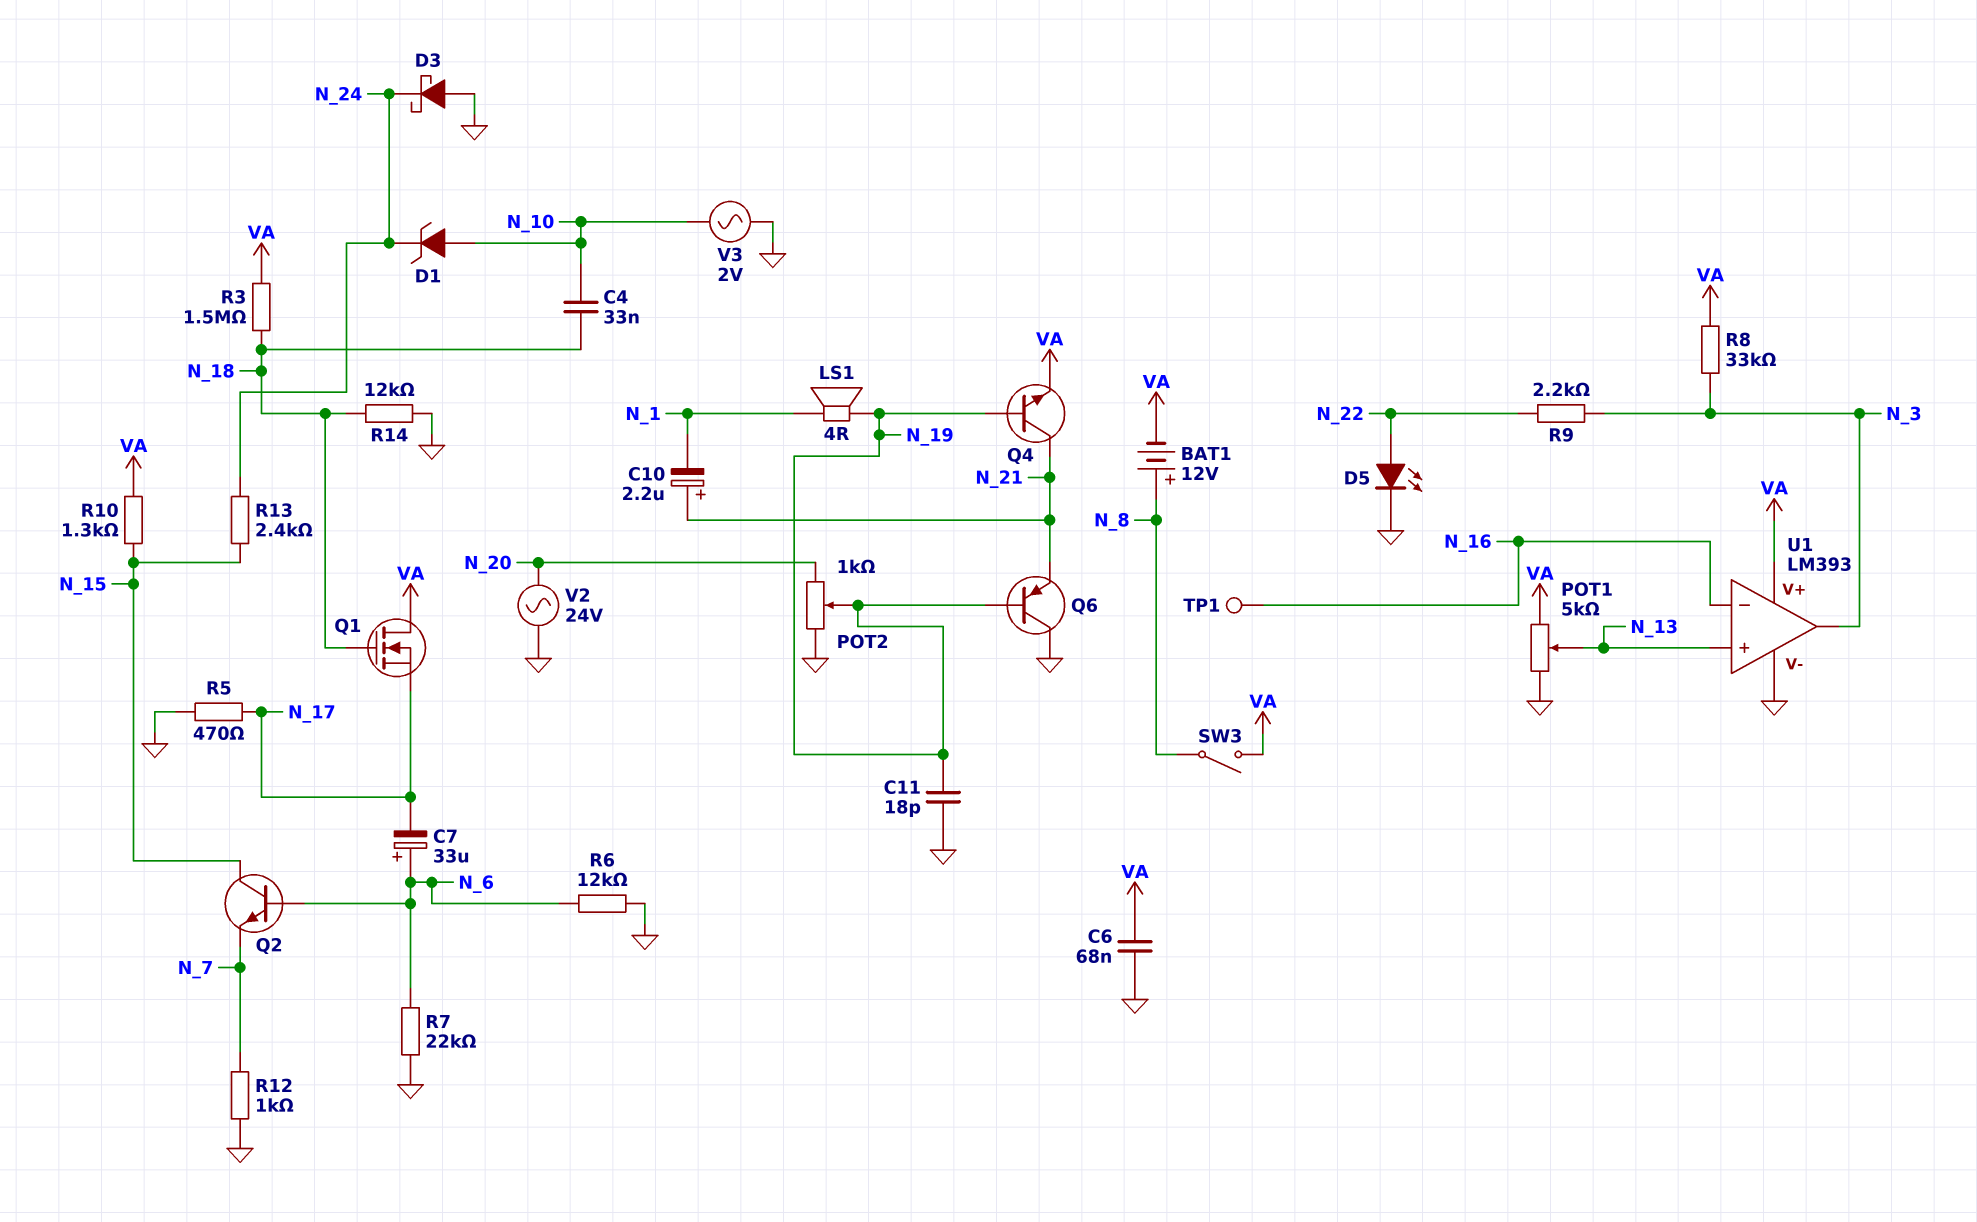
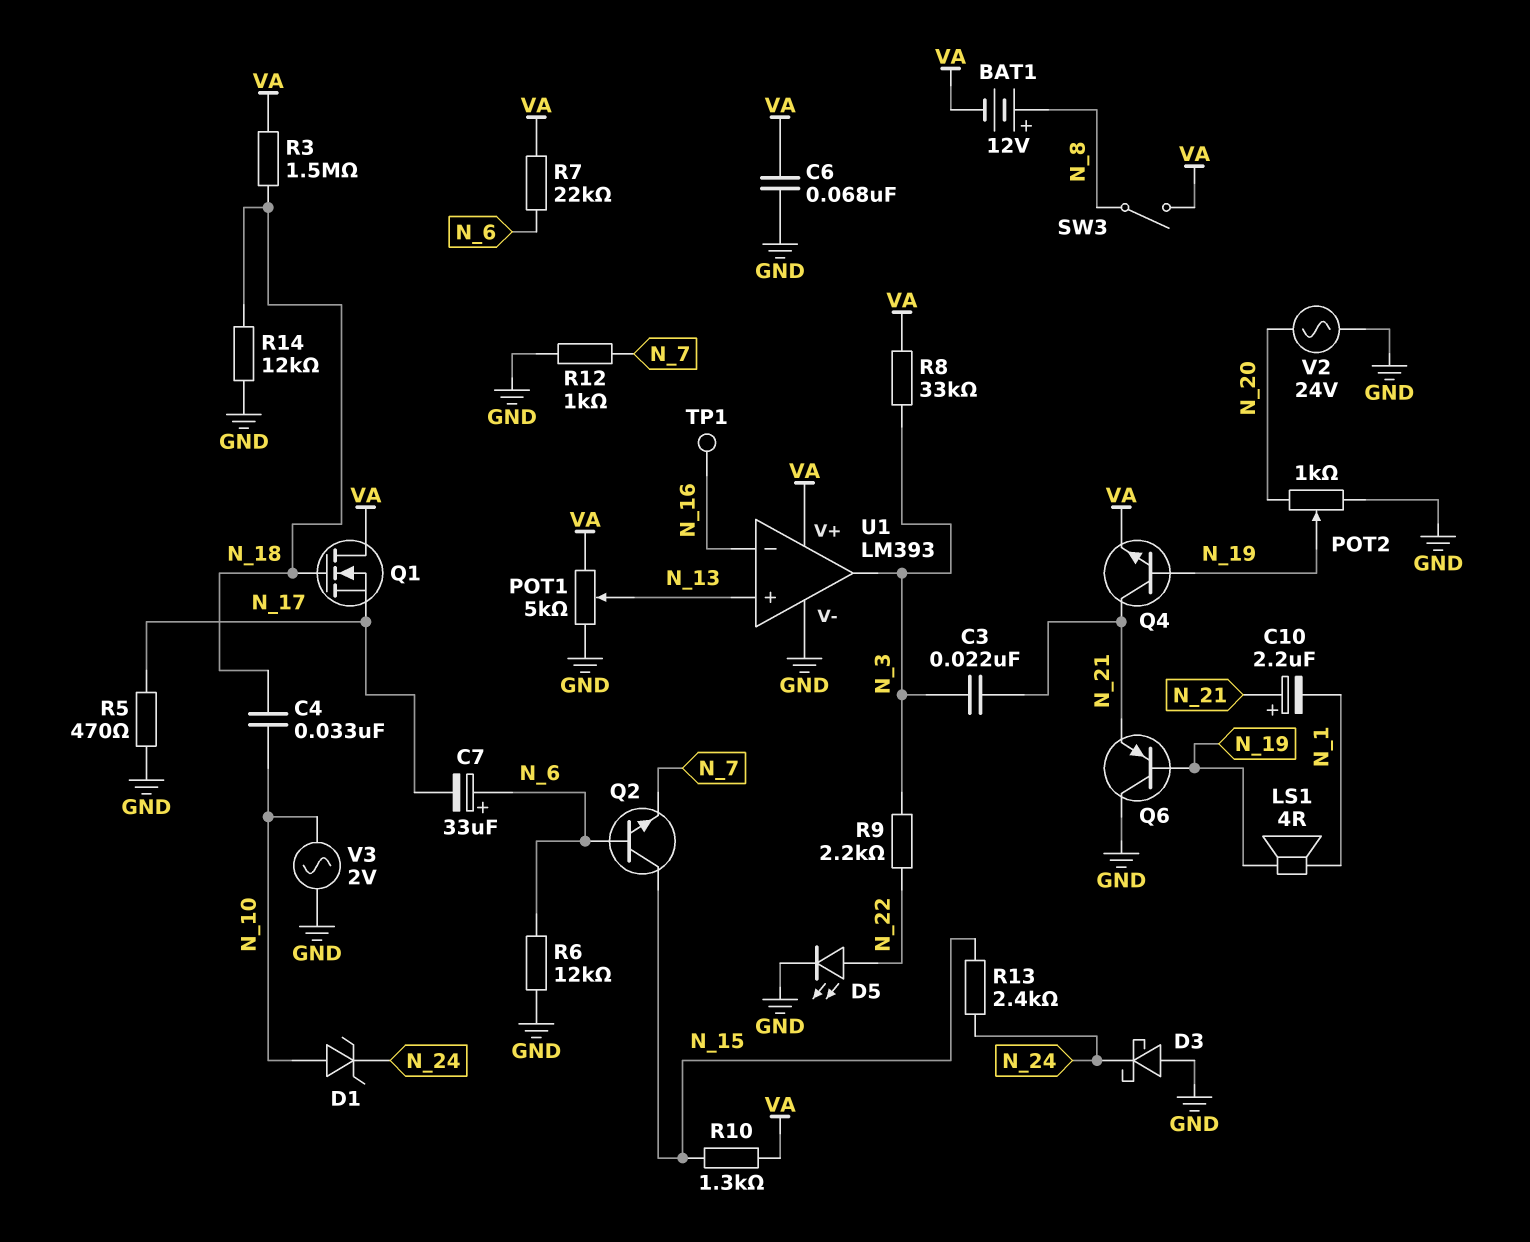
C3: none -> 22nF (N_3, N_21)
C11: 18pF (GND, N_19) -> none
R7: 22k (GND, N_6) -> 22k (N_6, VA)

